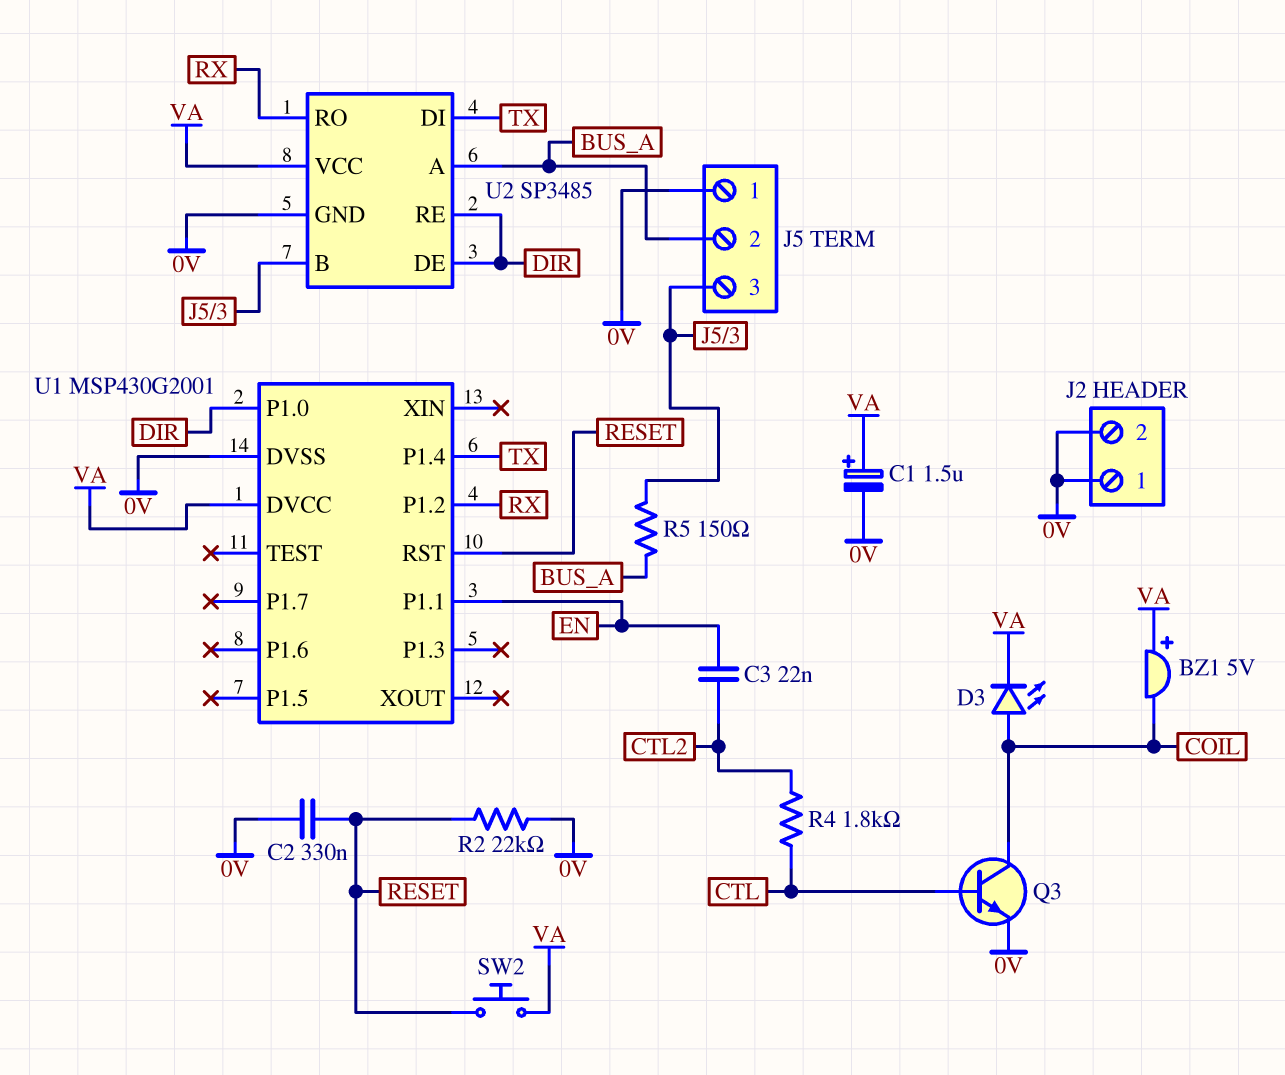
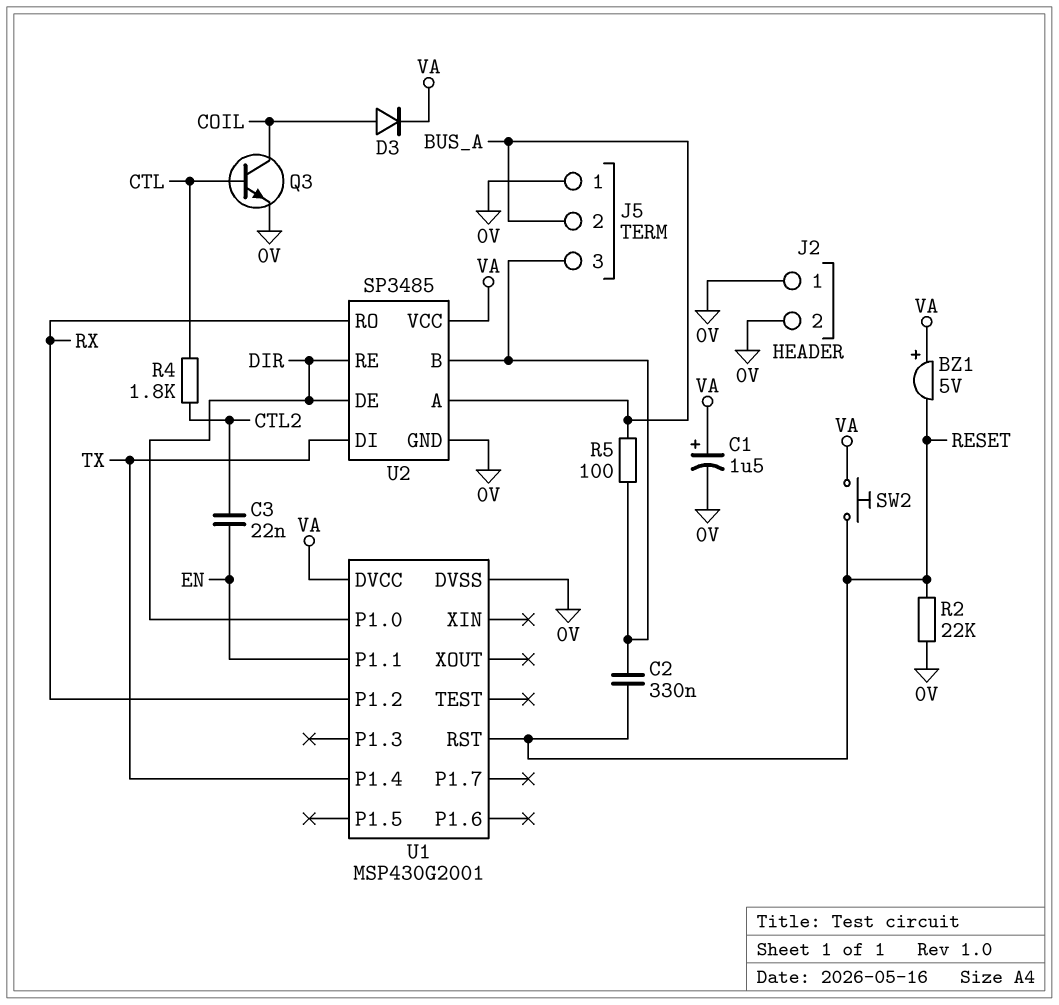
BZ1: buzzer 5V (plus VA, minus COIL) -> buzzer 5V (plus VA, minus RESET)
C2: 330nF (0V, RESET) -> 330nF (J5/3, RESET)
D3: LED (A COIL, K VA) -> diode (A COIL, K VA)
R5: 150 (BUS_A, J5/3) -> 100 (BUS_A, J5/3)

